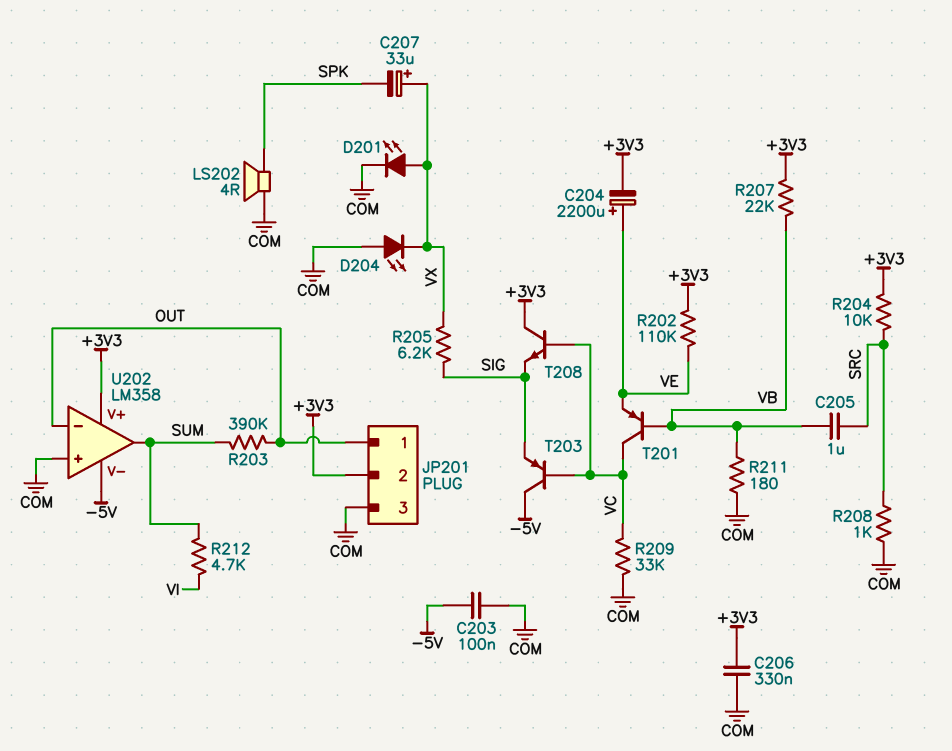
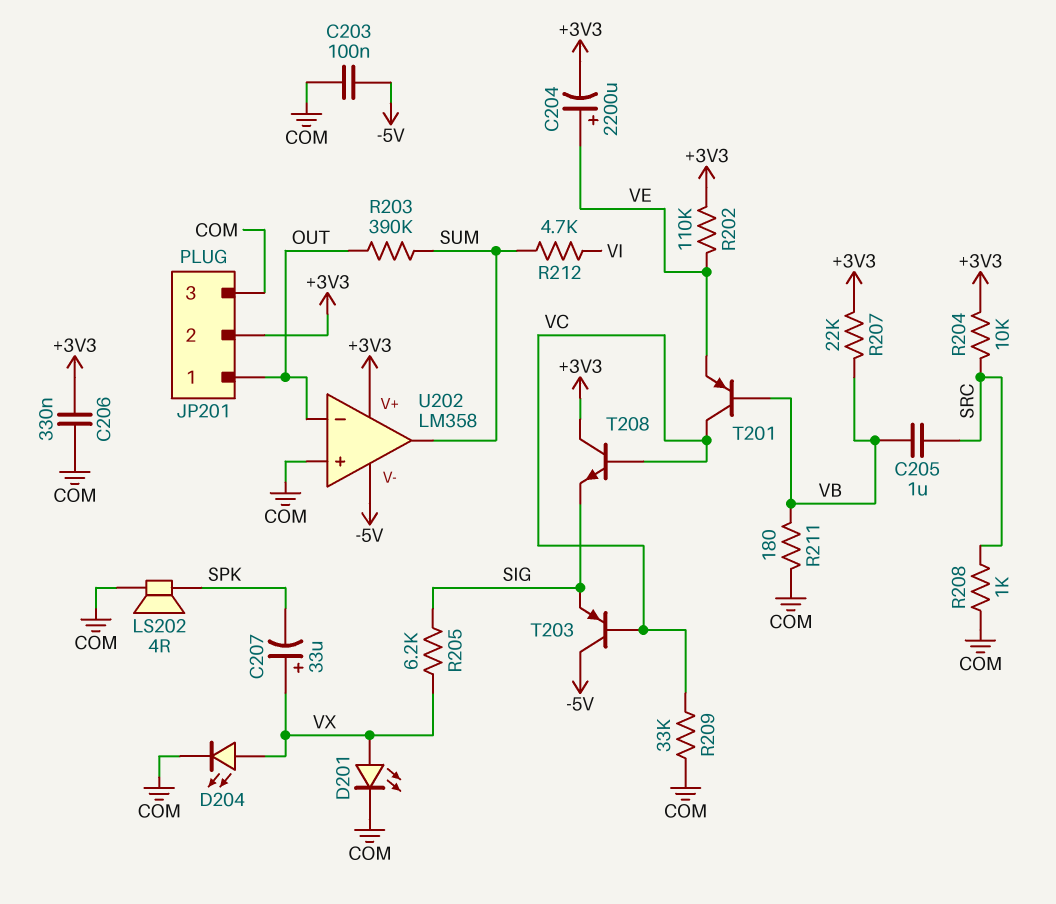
D204: LED (A COM, K VX) -> LED (A VX, K COM)

